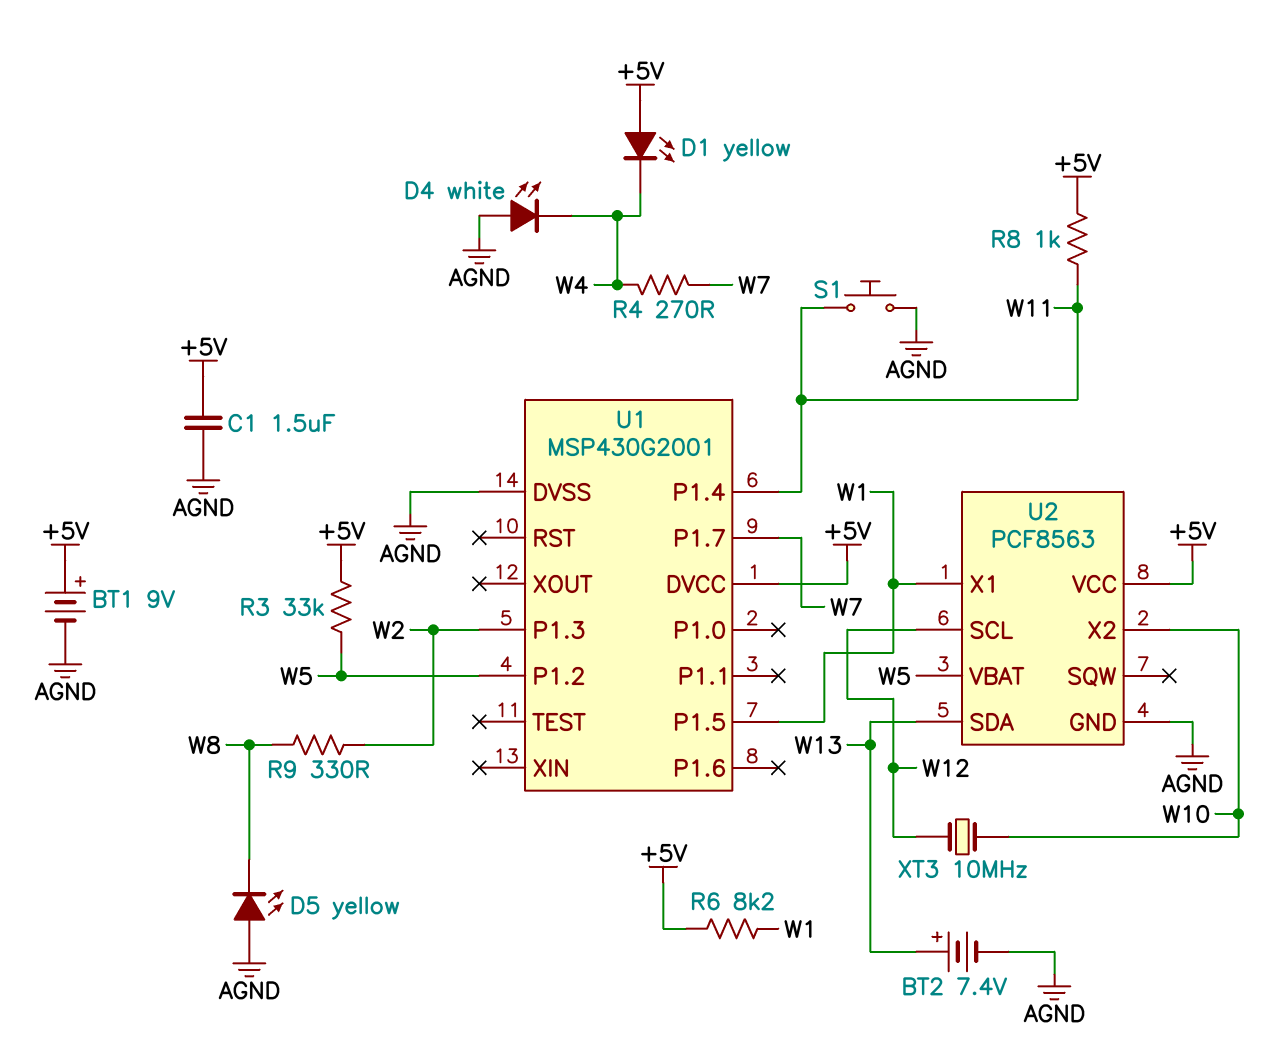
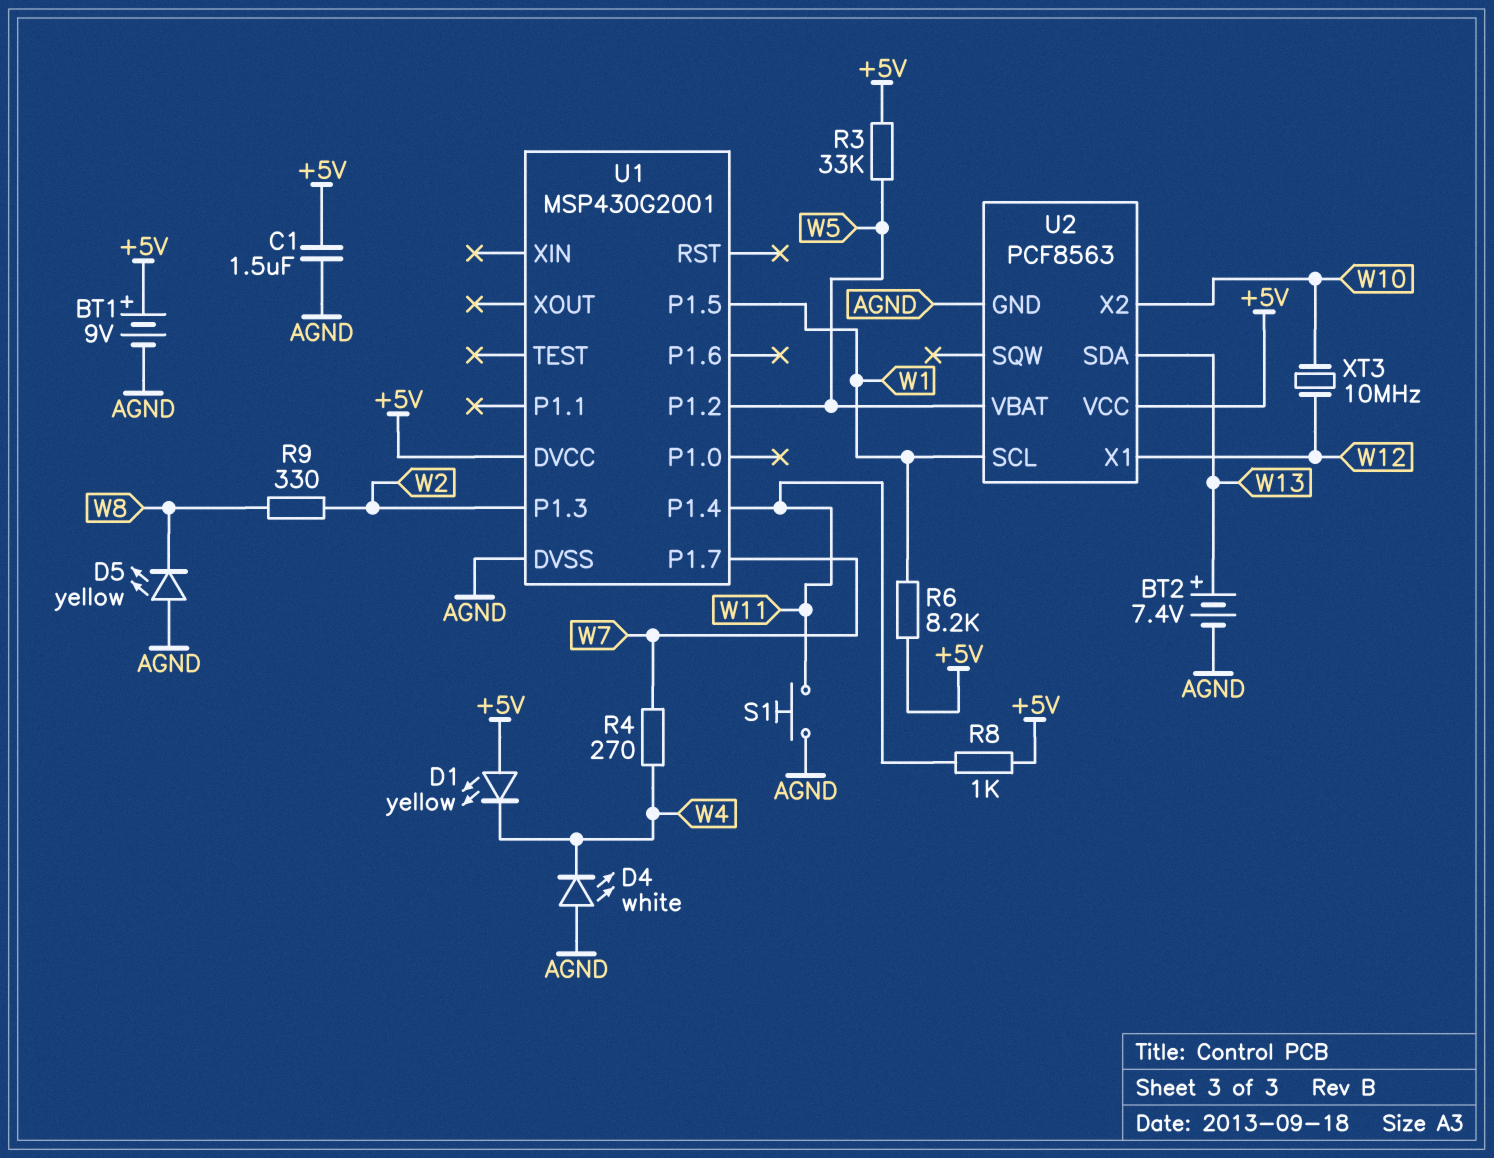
U2 pin SCL: W12 -> W1
U2 pin X1: W1 -> W12

